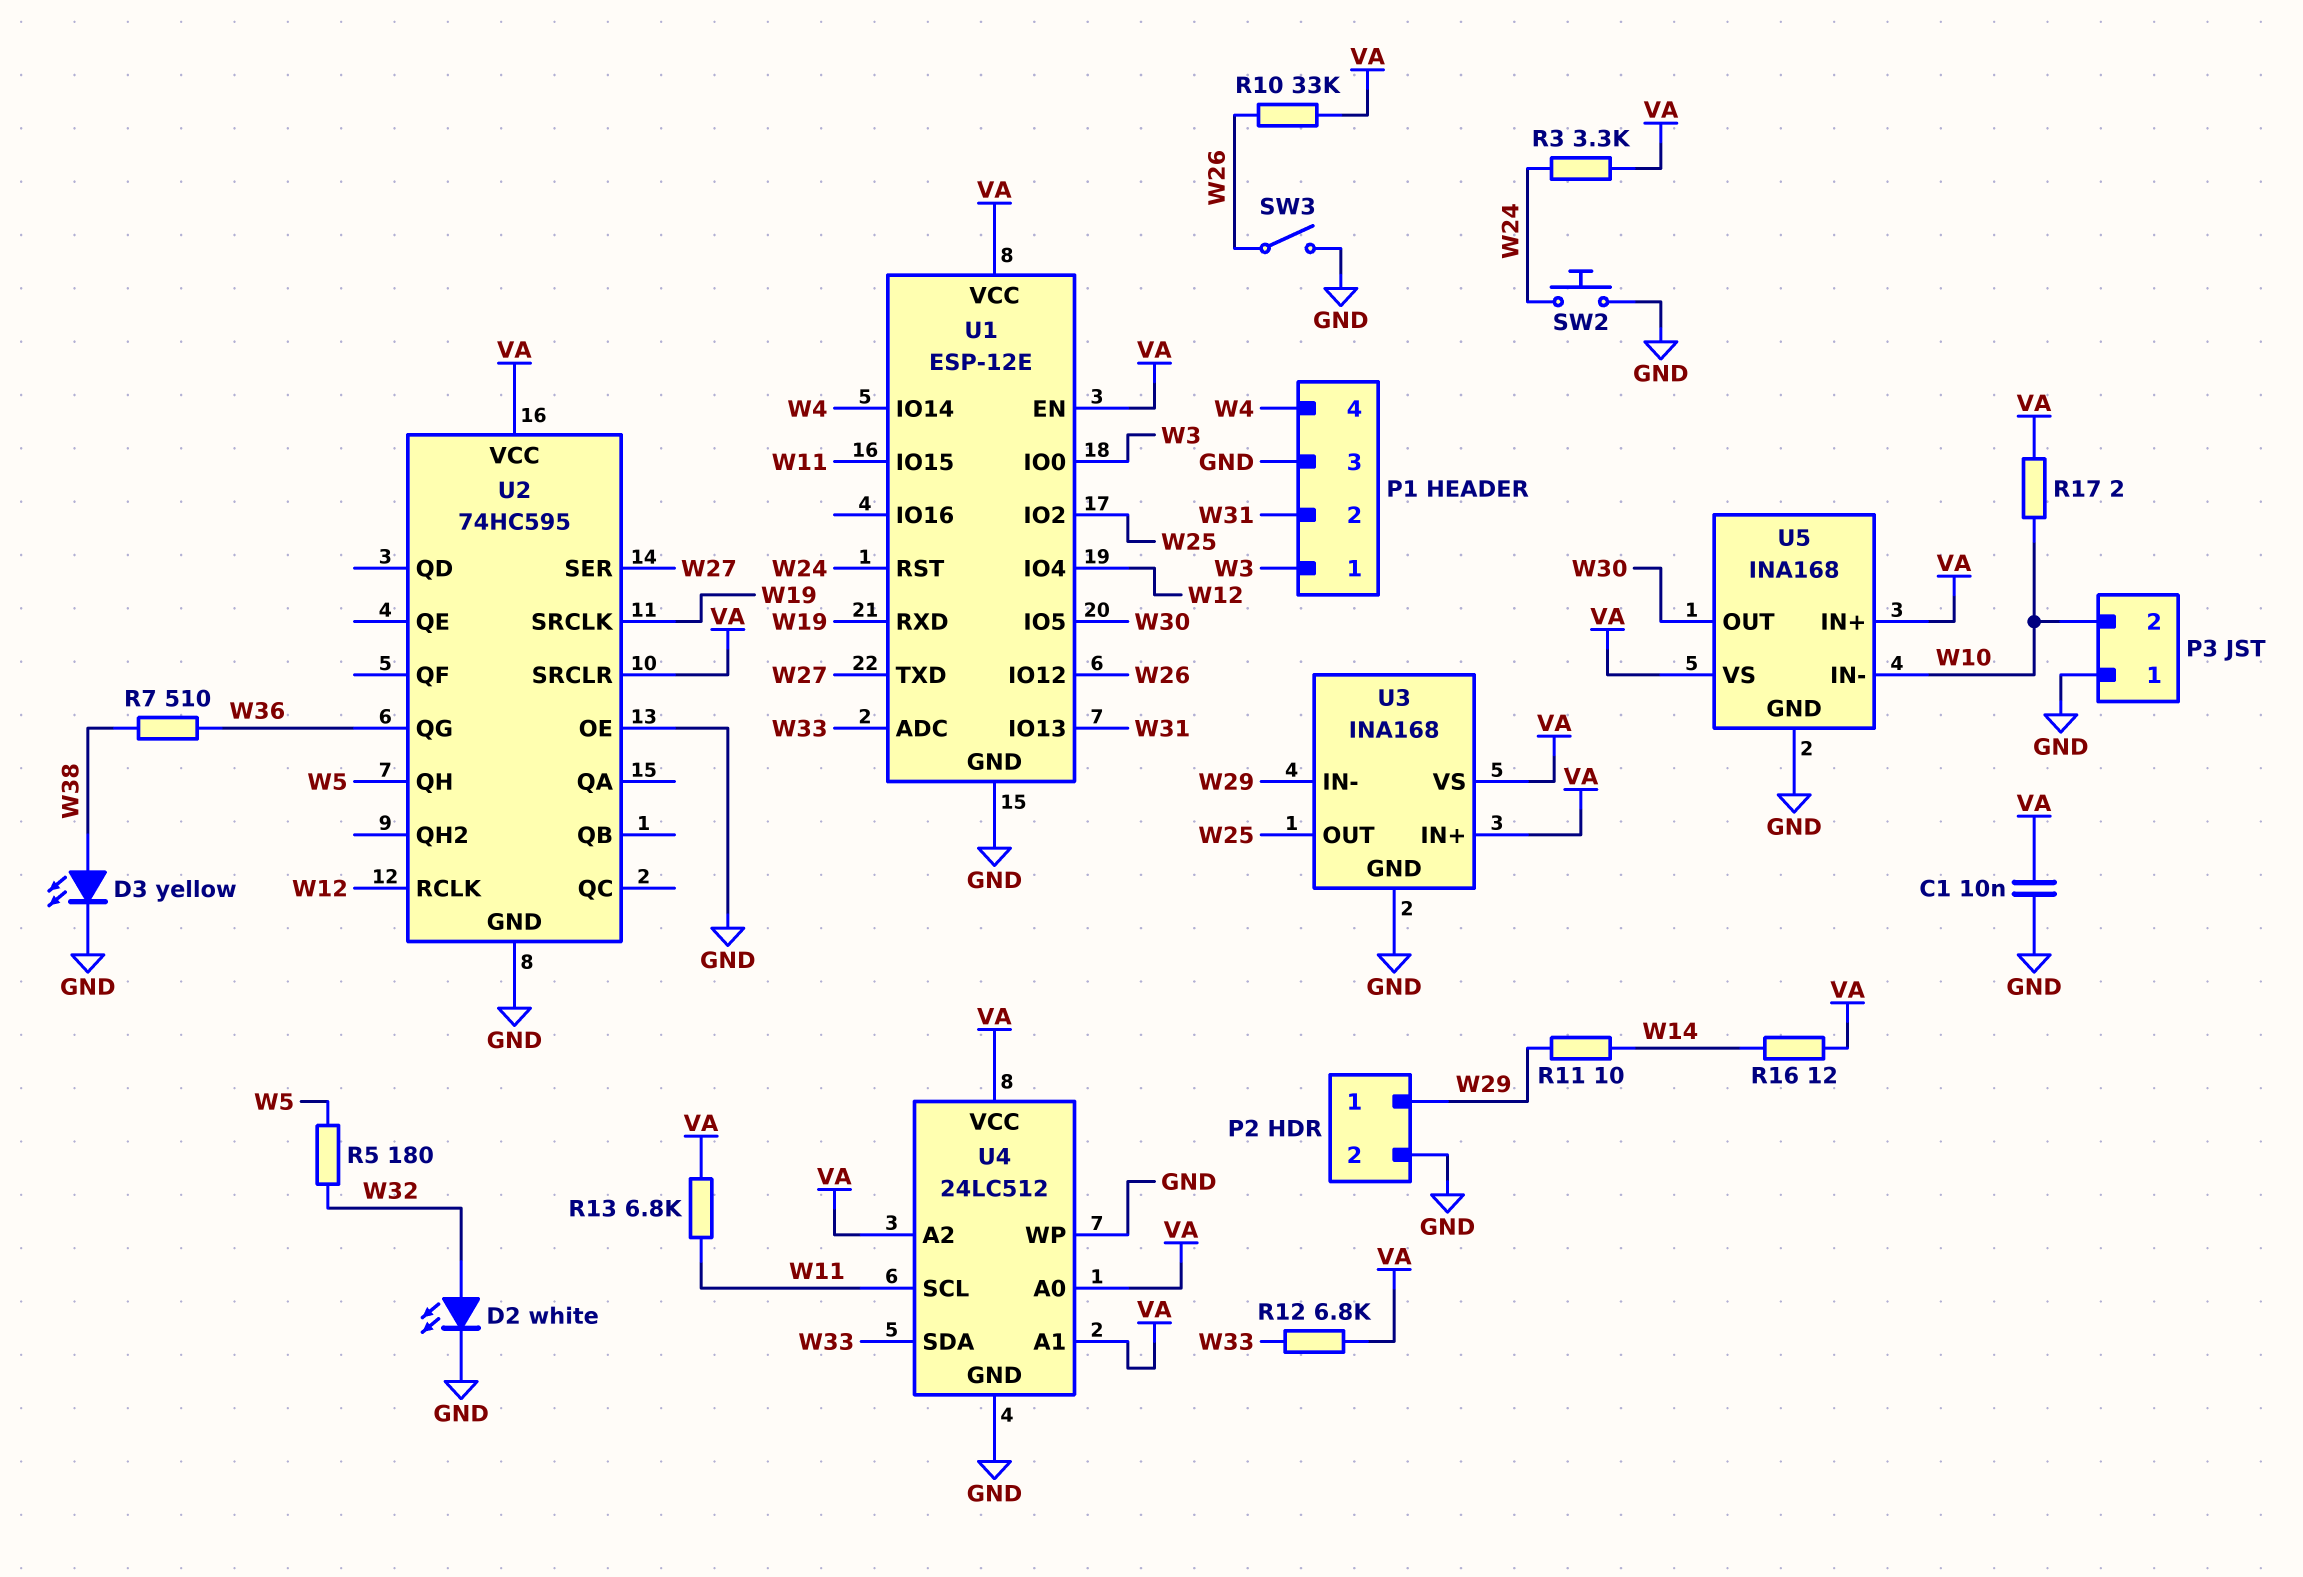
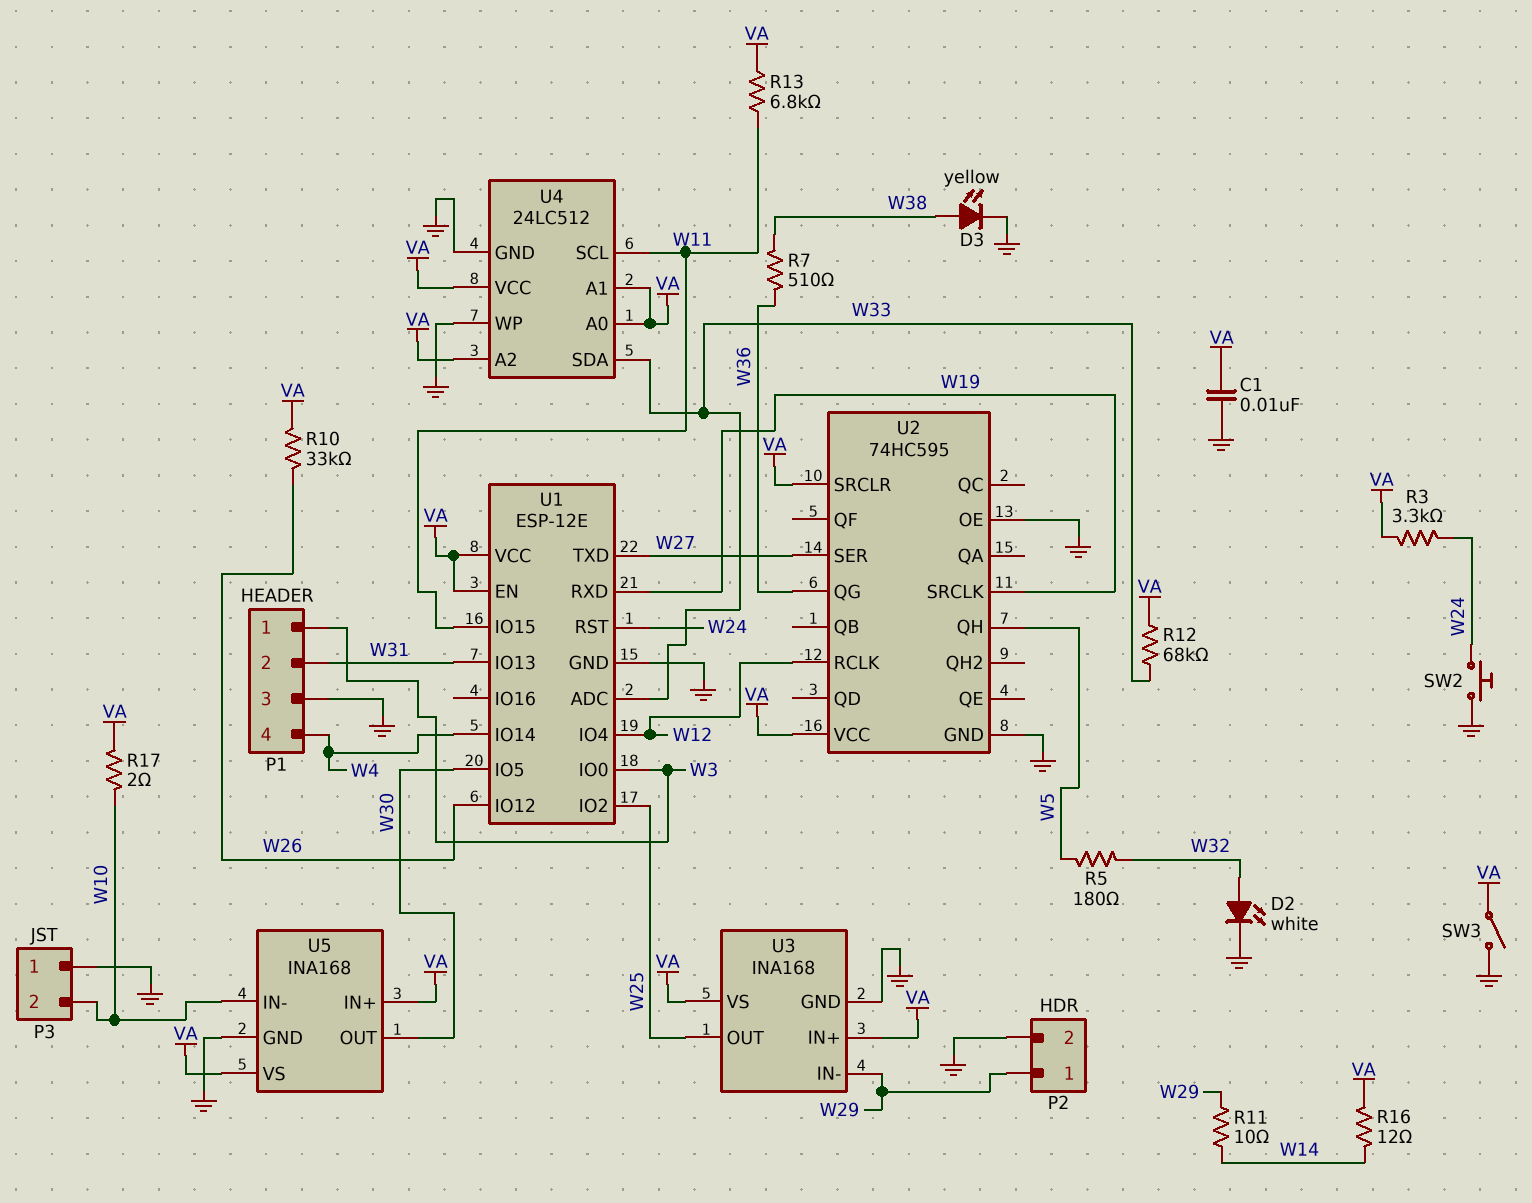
R12: 6.8k (VA, W33) -> 68k (VA, W33)
SW3: switch (GND, W26) -> switch (GND, VA)

